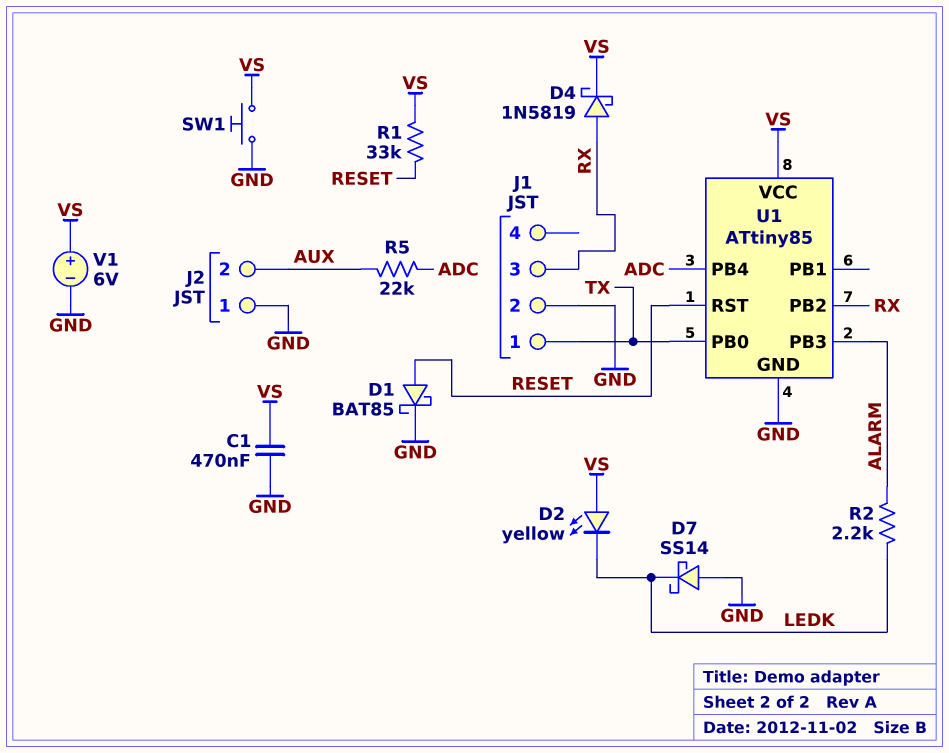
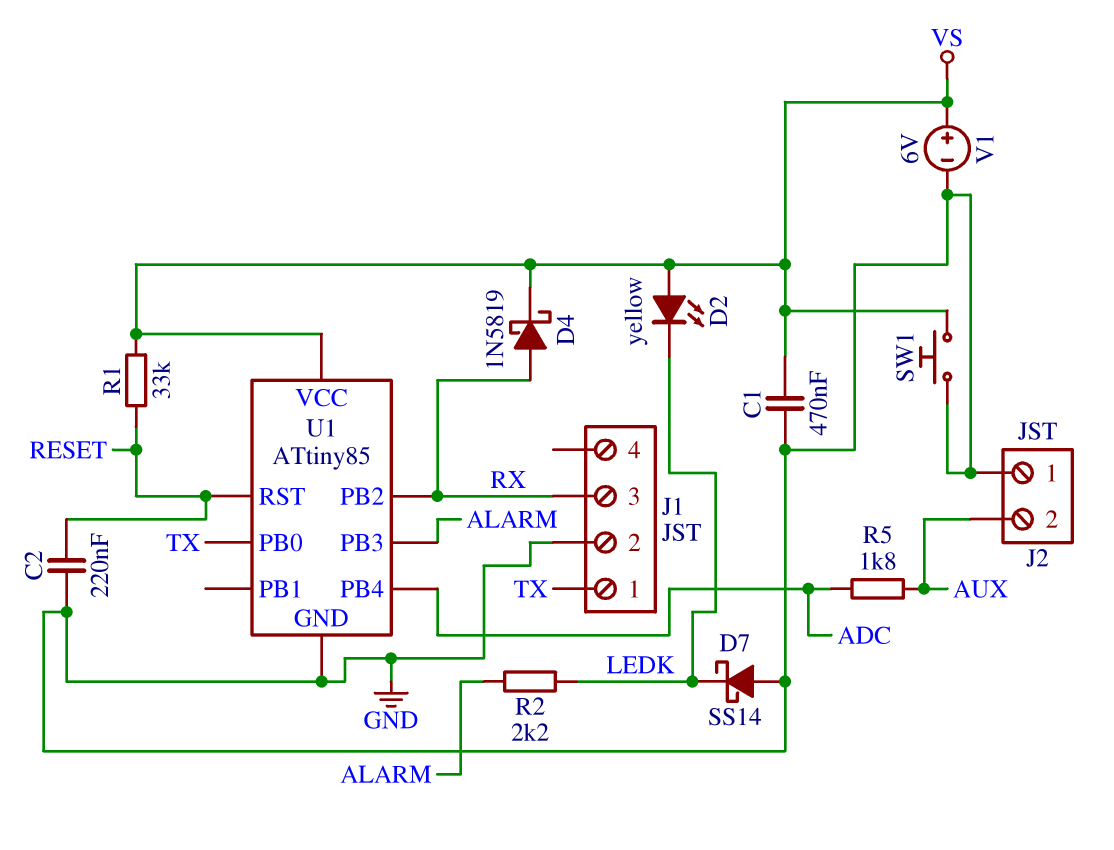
C2: none -> 220nF (GND, RESET)
D1: schottky BAT85 (A RESET, K GND) -> none
R5: 22k (ADC, AUX) -> 1.8k (ADC, AUX)

